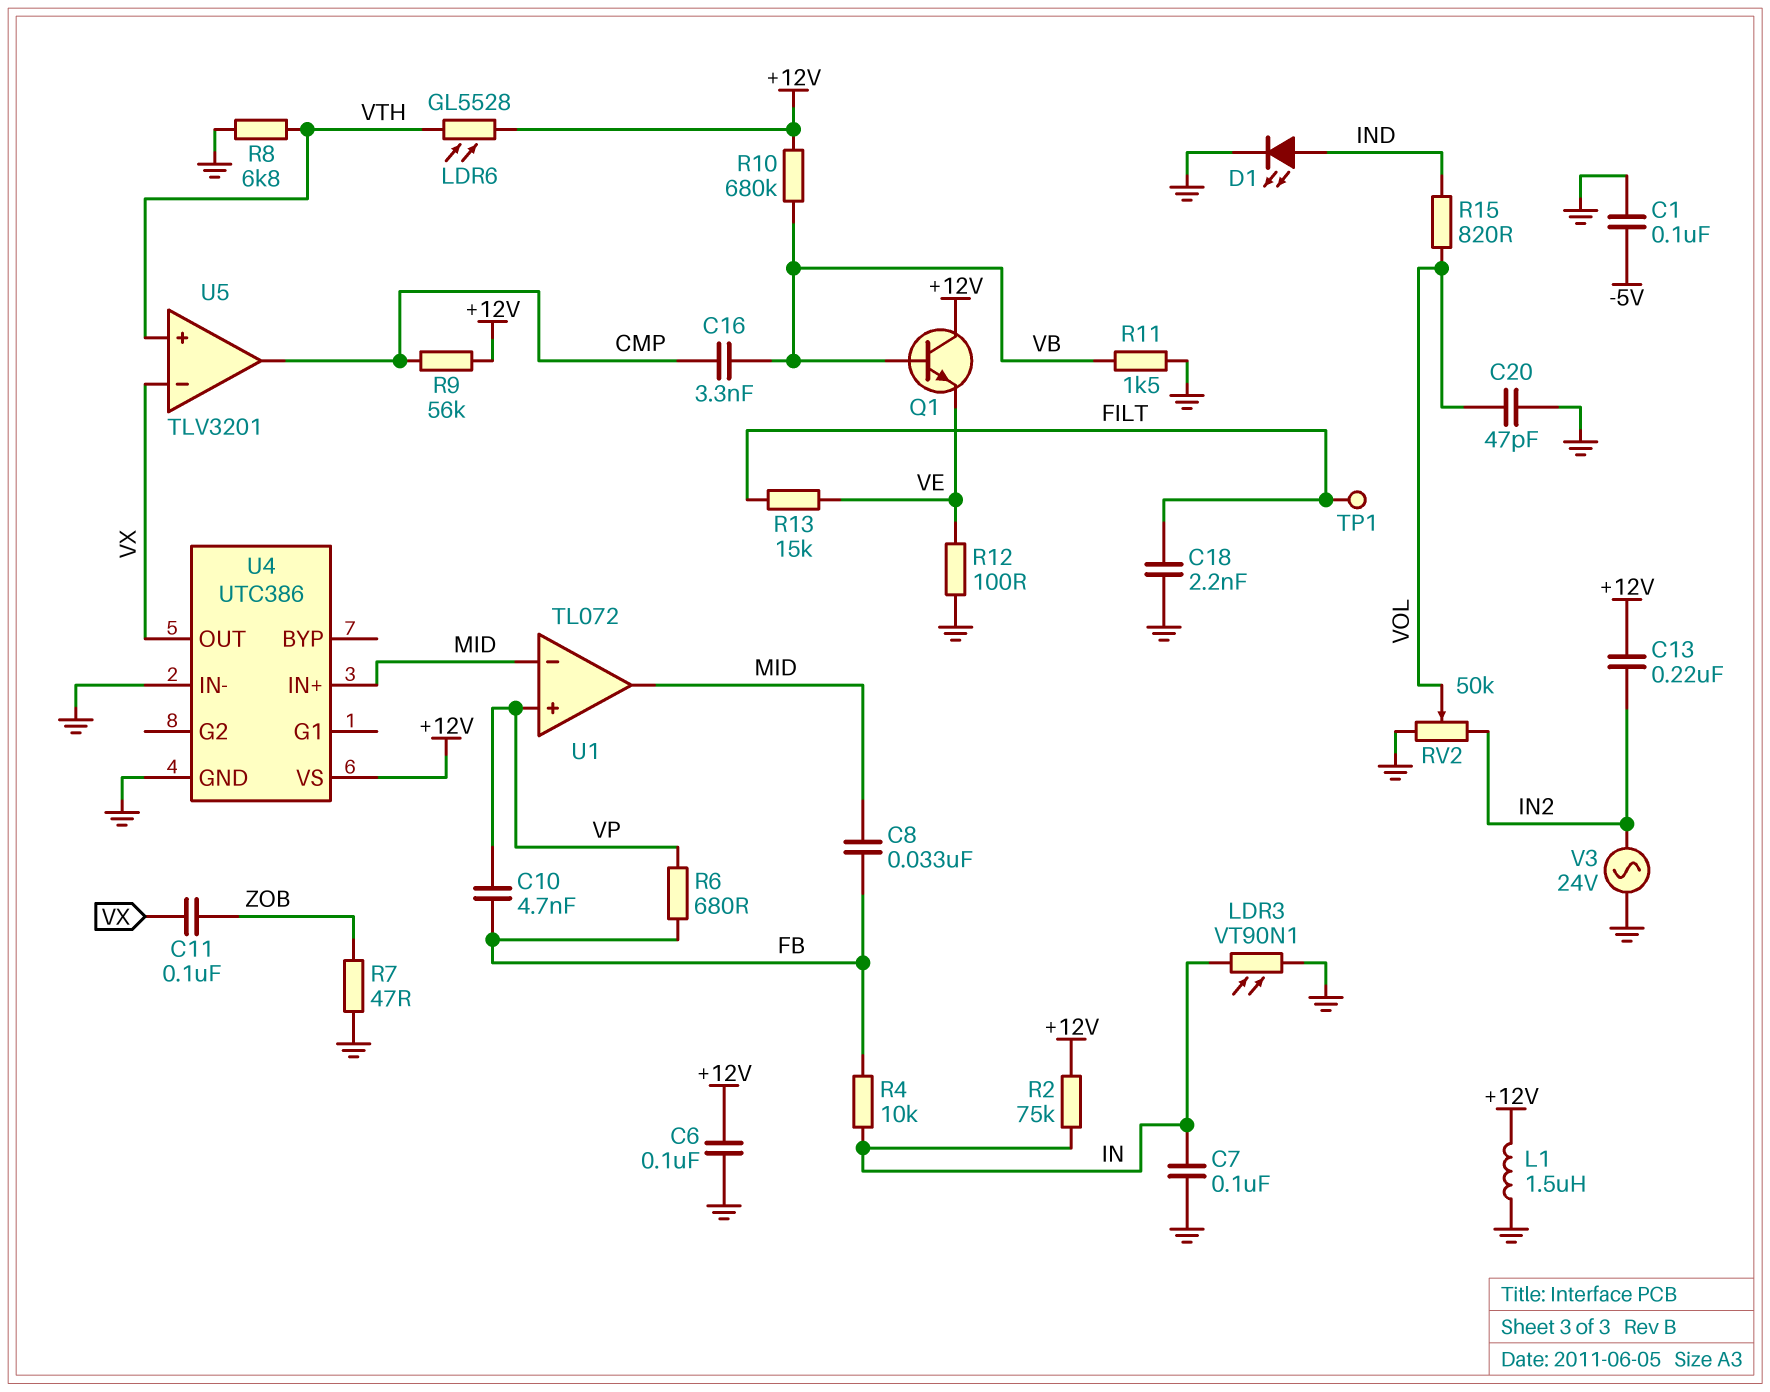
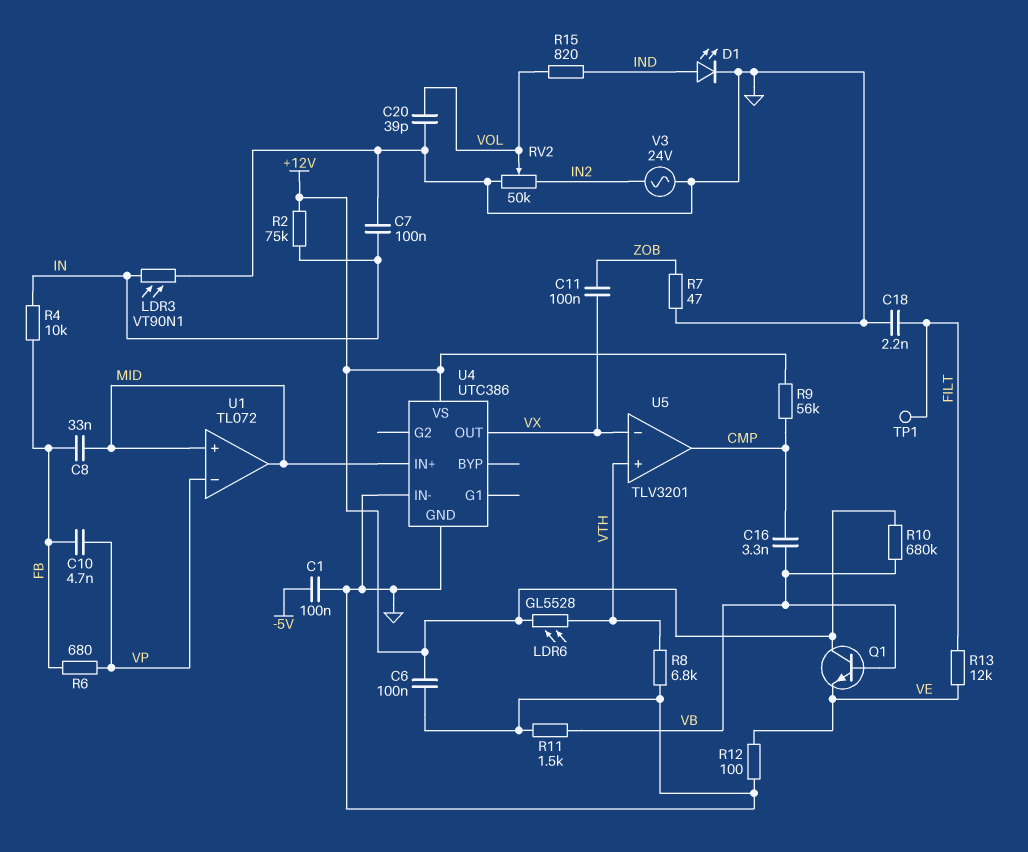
C13: 220nF (+12V, IN2) -> none
C20: 47pF (GND, VOL) -> 39pF (GND, VOL)
L1: 1.5uH (+12V, GND) -> none
R13: 15k (FILT, VE) -> 12k (FILT, VE)
U1 pin in+: VP -> MID
U1 pin in-: MID -> VP

